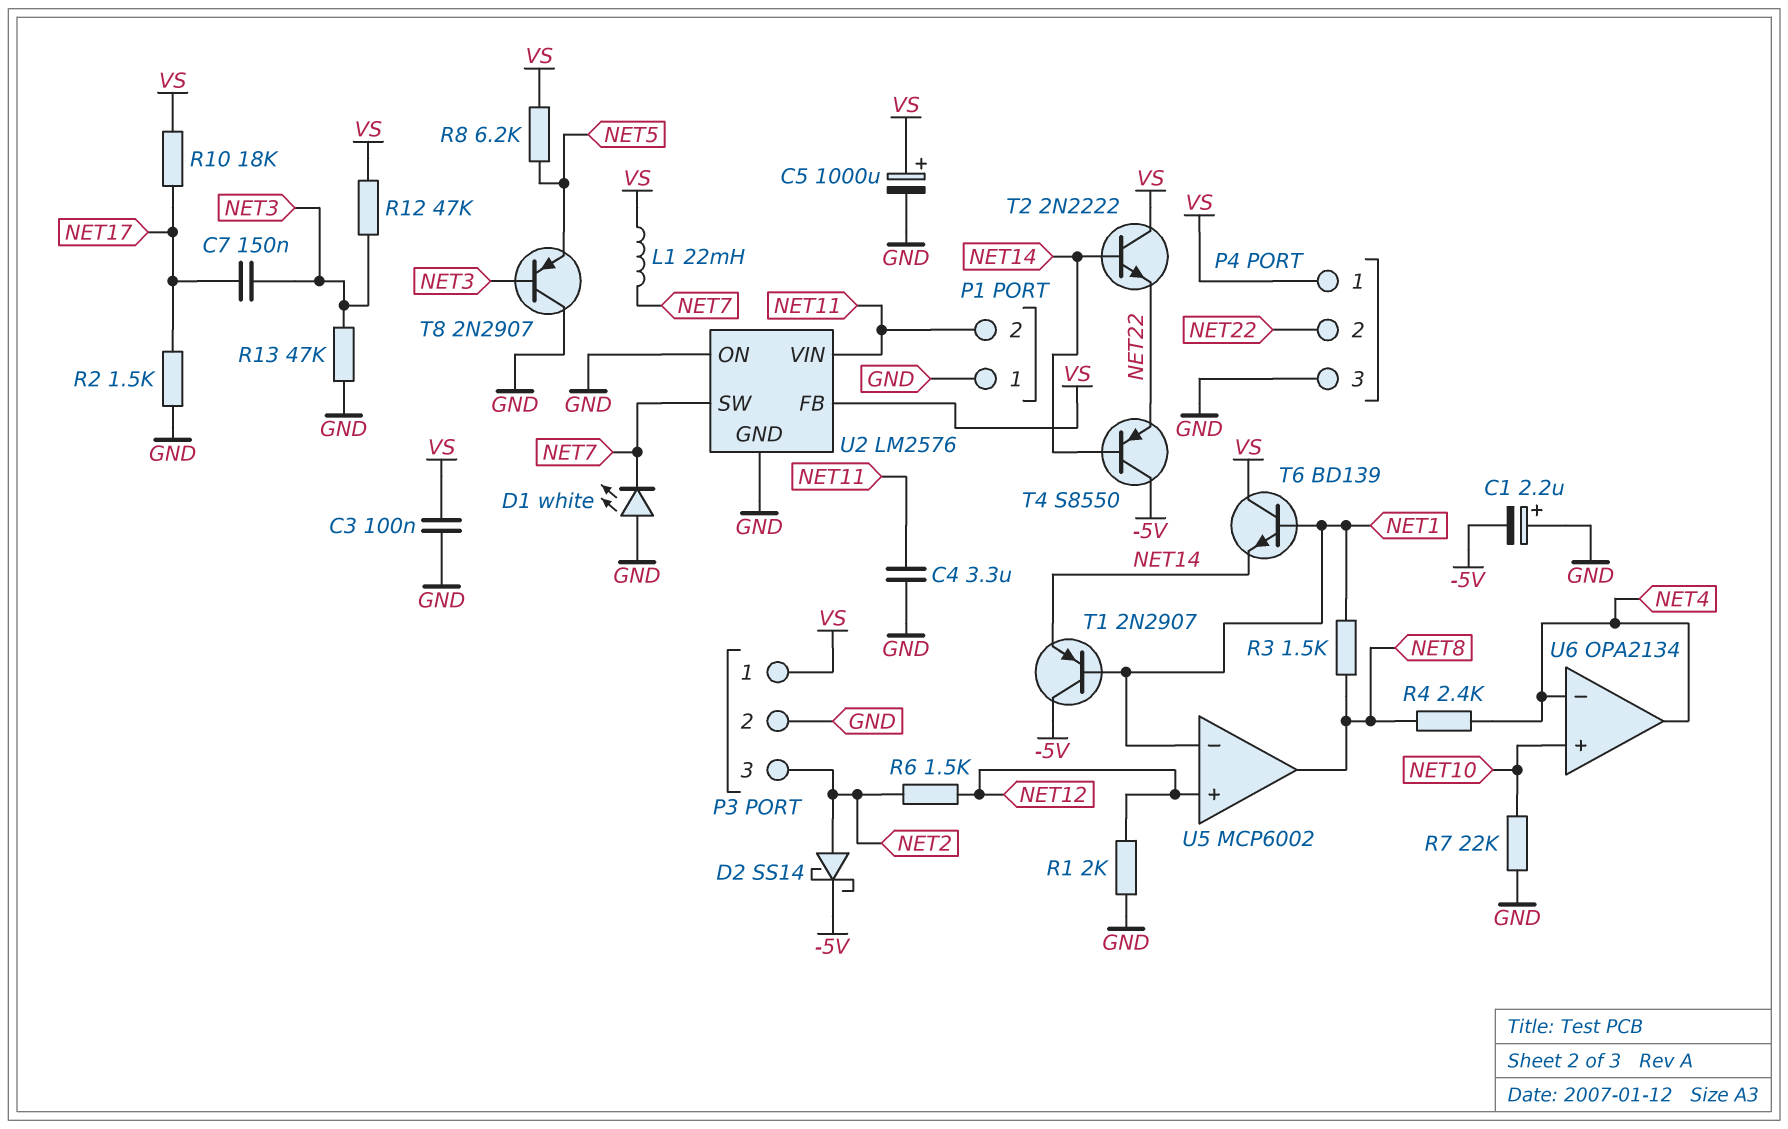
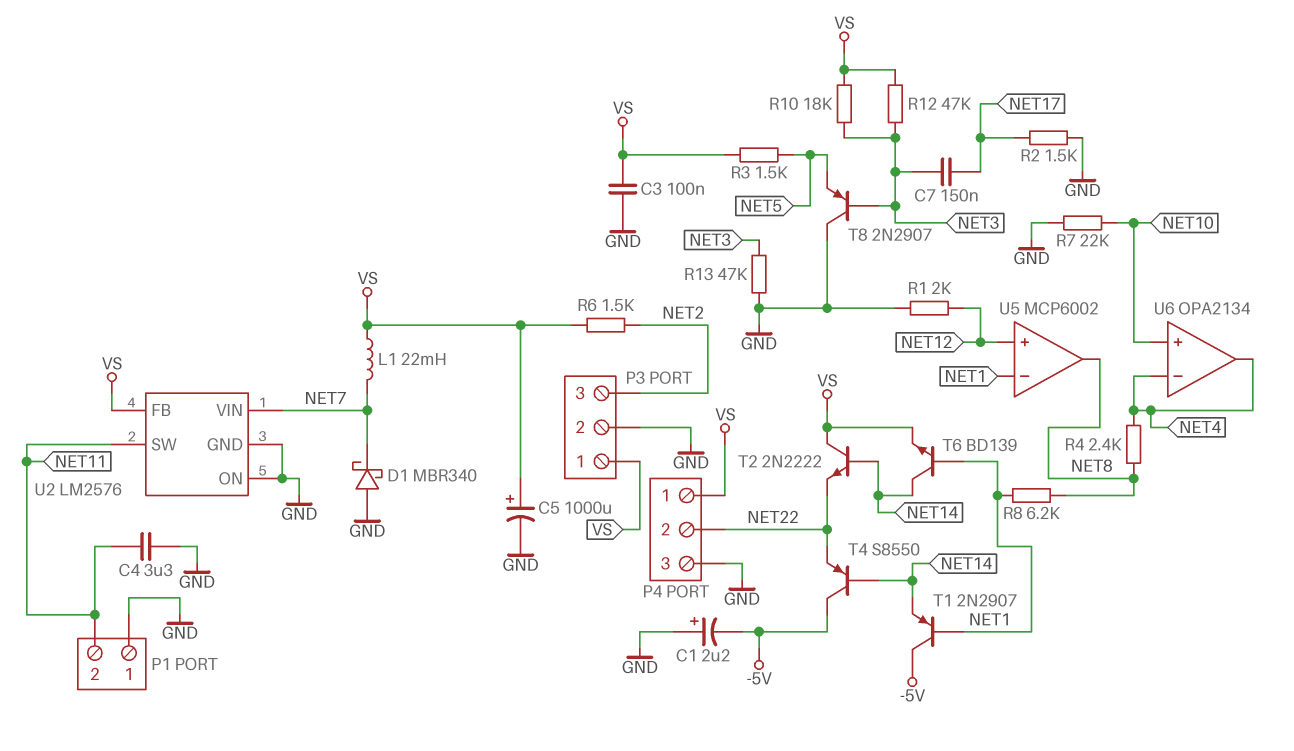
D1: LED white (A GND, K NET7) -> schottky MBR340 (A GND, K NET7)
D2: schottky SS14 (A NET2, K -5V) -> none
R3: 1.5k (NET1, NET8) -> 1.5k (NET5, VS)
R6: 1.5k (NET2, NET12) -> 1.5k (NET2, VS)
R8: 6.2k (NET5, VS) -> 6.2k (NET1, NET8)
R10: 18k (NET17, VS) -> 18k (NET3, VS)
T6: NPN BD139 (B NET1, C VS, E NET14) -> NPN BD139 (B NET1, C NET14, E VS)
U2 pin SW: NET7 -> NET11
U2 pin VIN: NET11 -> NET7

